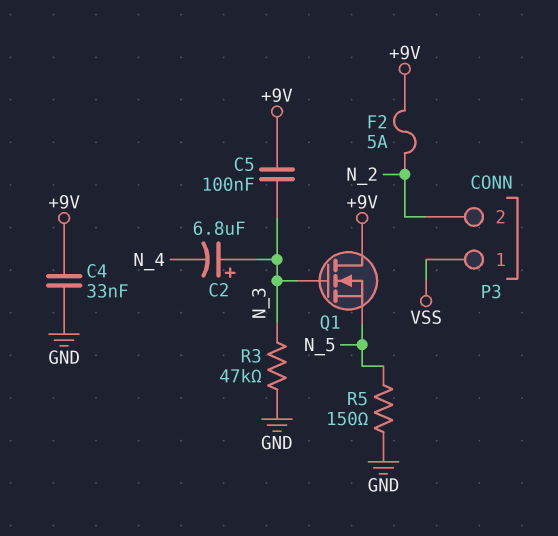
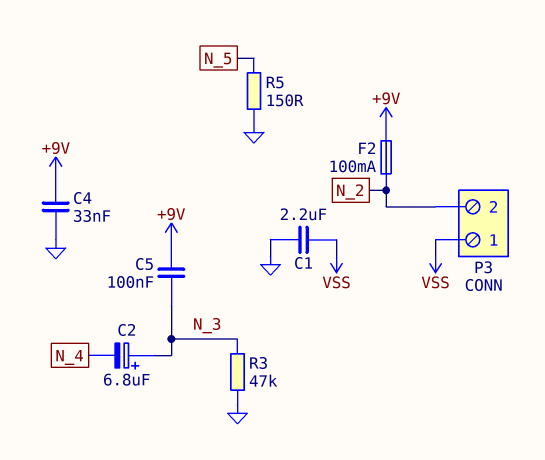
C1: none -> 2.2uF (GND, VSS)
F2: 5A (+9V, N_2) -> 100mA (+9V, N_2)
Q1: NMOS (G N_3, D +9V, S N_5) -> none

